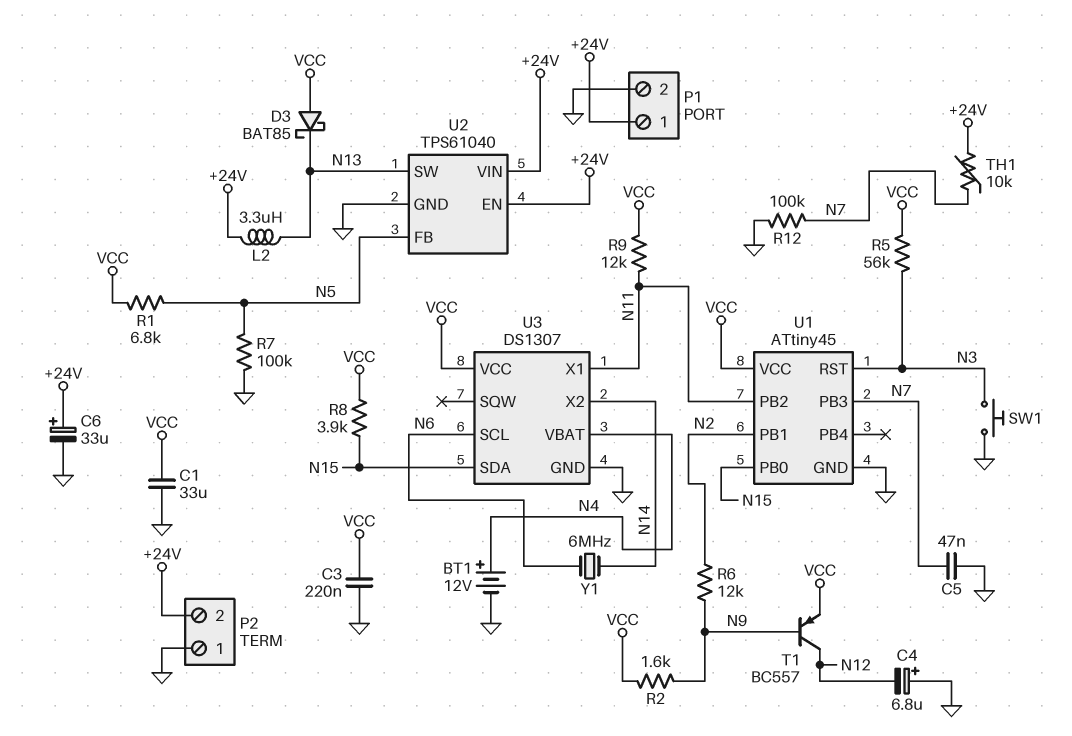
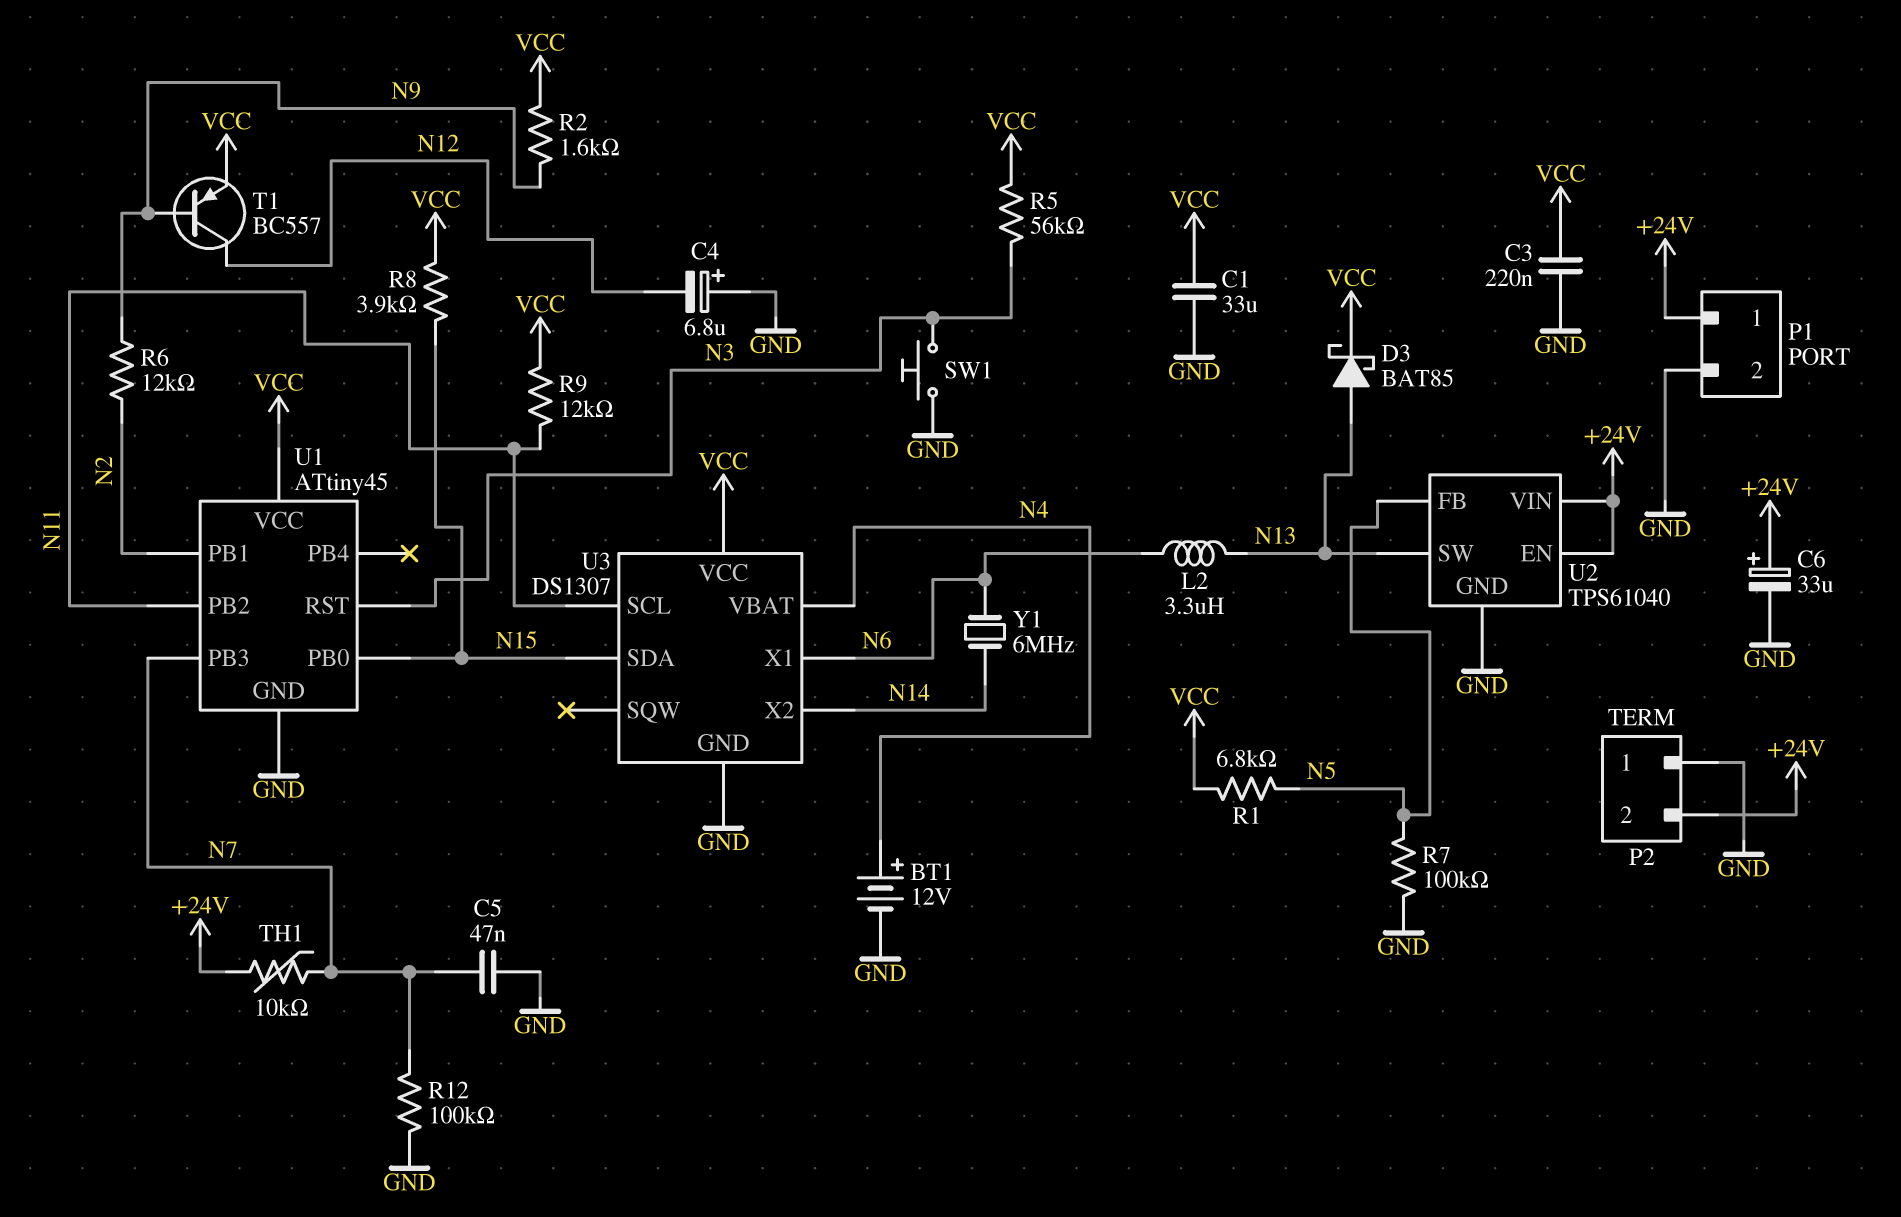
D3: schottky BAT85 (A VCC, K N13) -> schottky BAT85 (A N13, K VCC)
L2: 3.3uH (+24V, N13) -> 3.3uH (N6, N13)
U3 pin SCL: N6 -> N11
U3 pin X1: N11 -> N6

